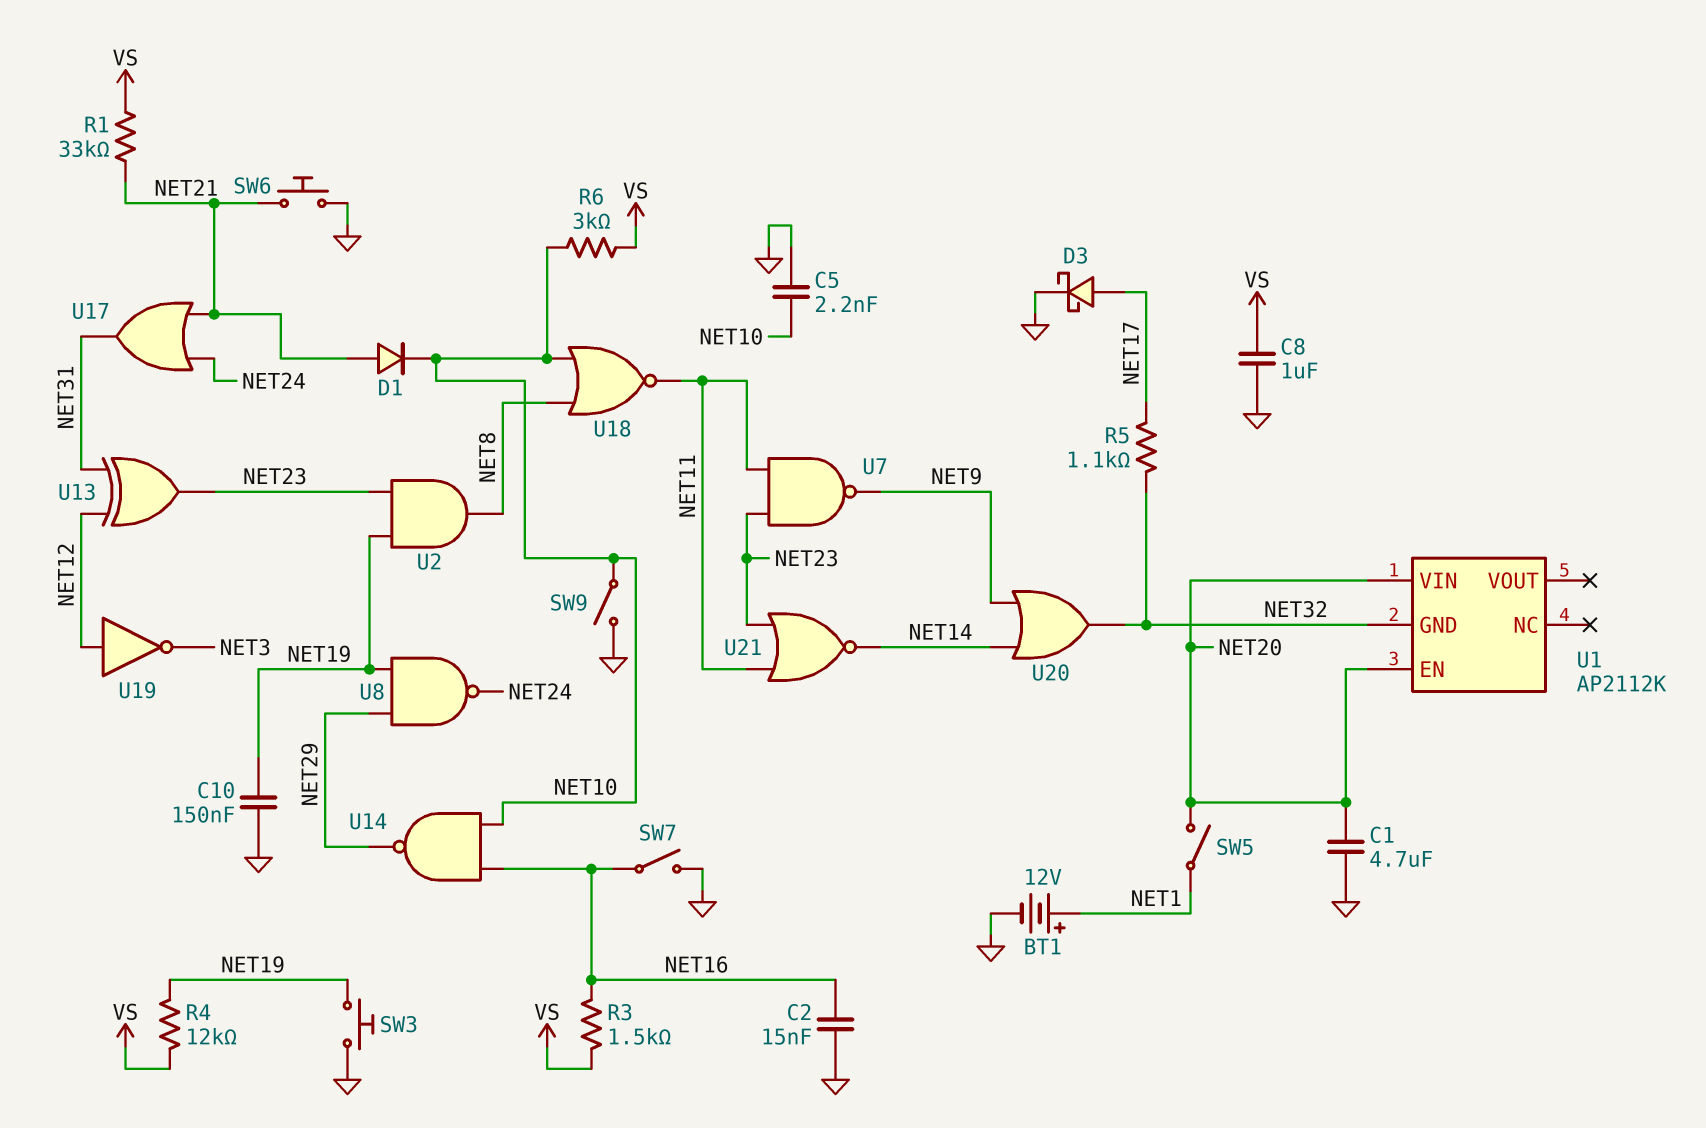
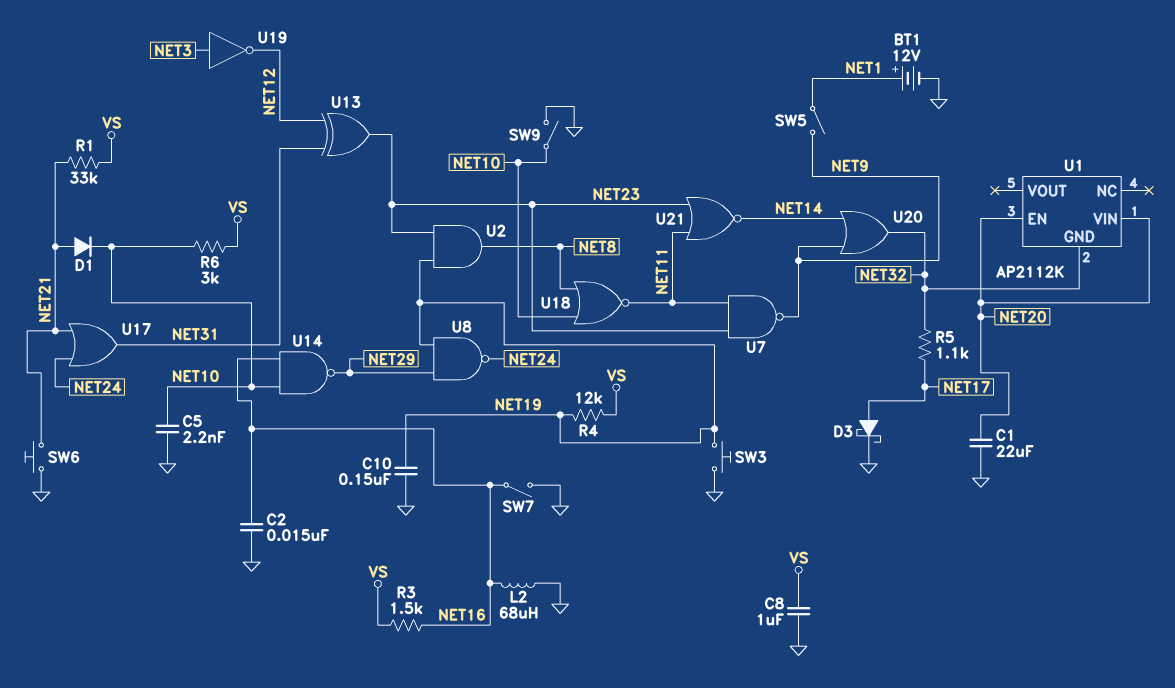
C1: 4.7uF (GND, NET20) -> 22uF (GND, NET20)
L2: none -> 68uH (GND, NET16)
SW5: switch (NET1, NET20) -> switch (NET1, NET9)
U19: NOT (in NET12, out NET3) -> NOT (in NET3, out NET12)

